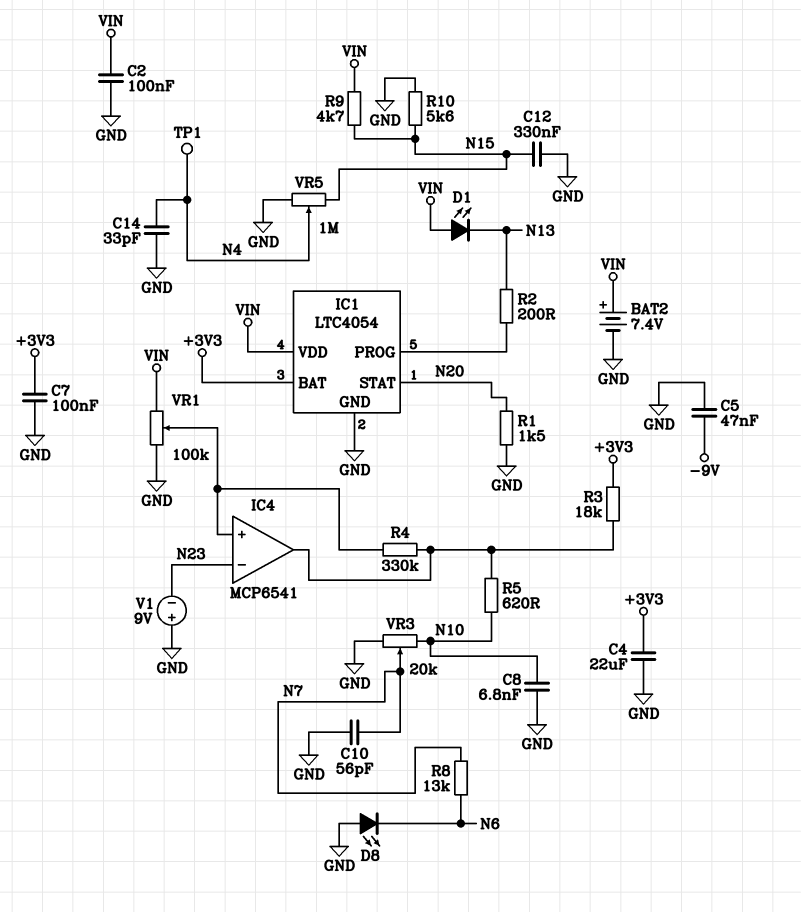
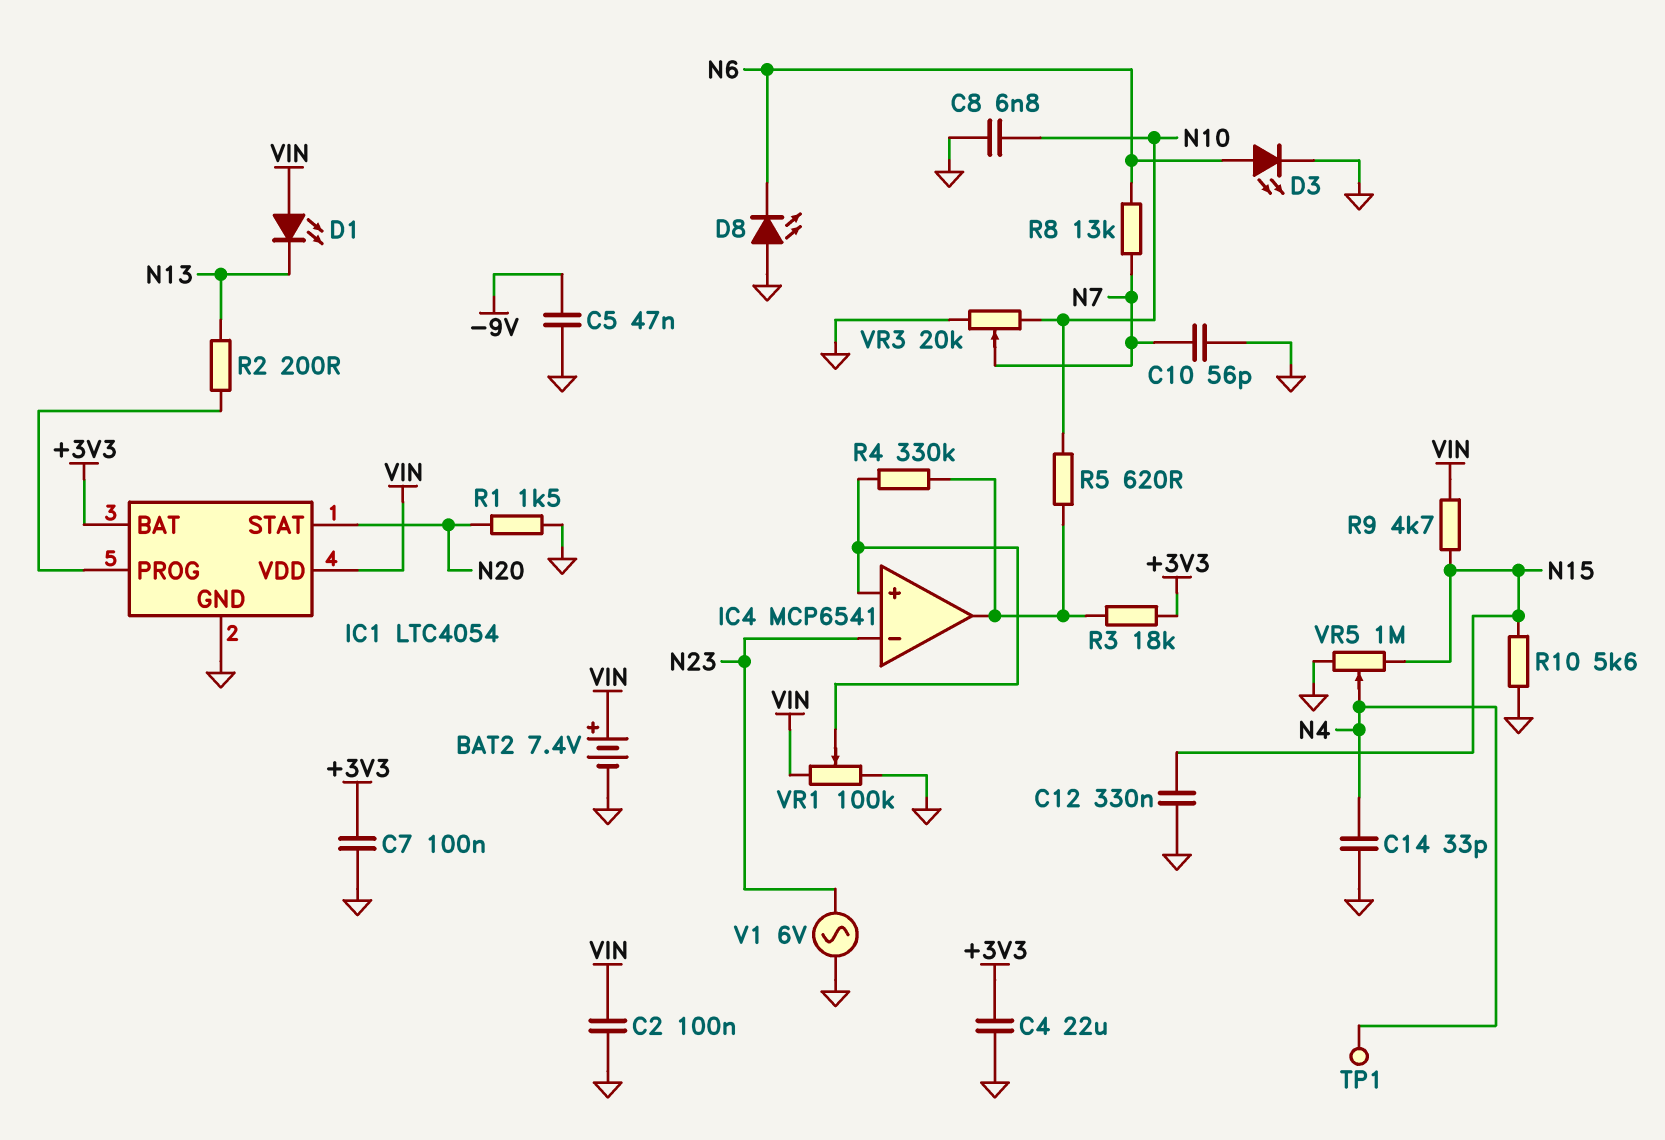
D3: none -> LED (A N6, K GND)
V1: 9V (plus GND, minus N23) -> AC 6V (GND, N23)

